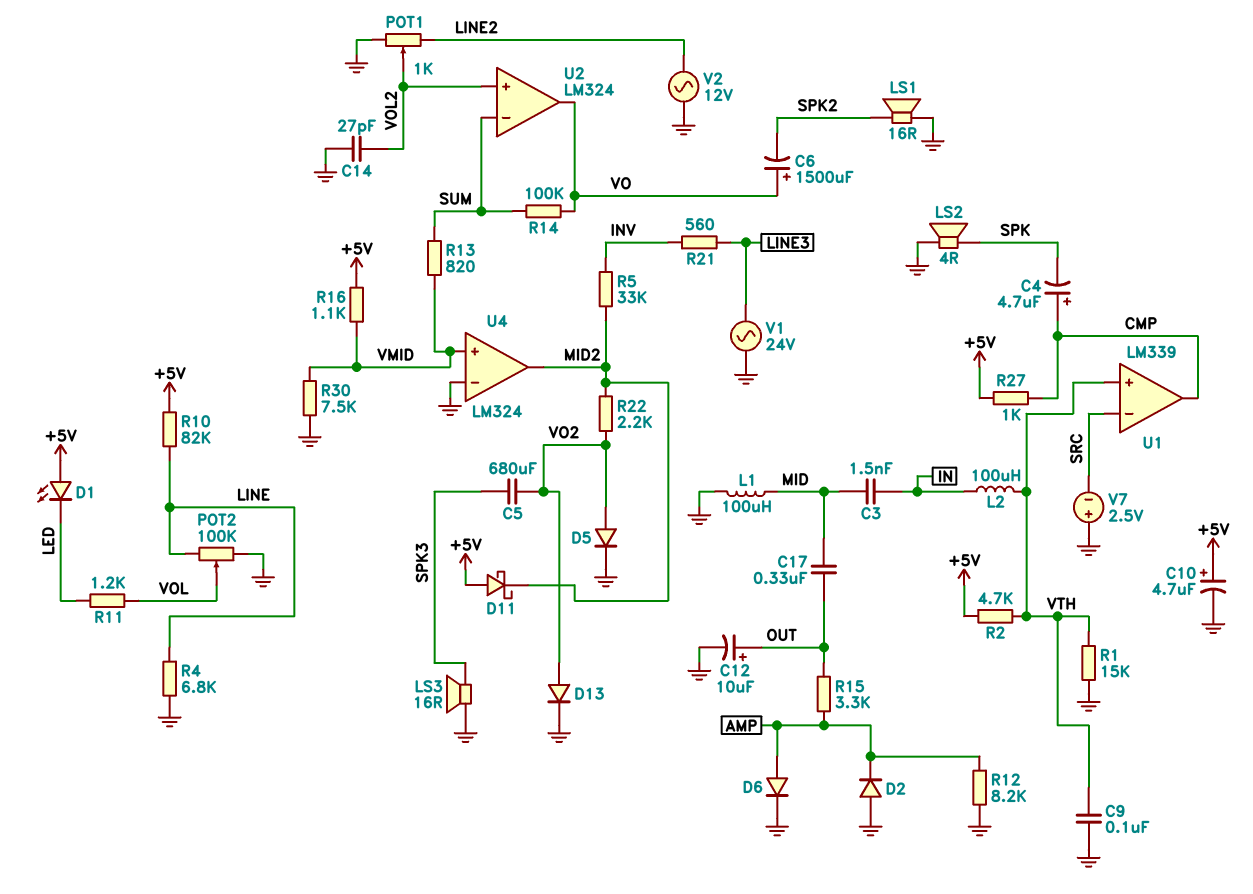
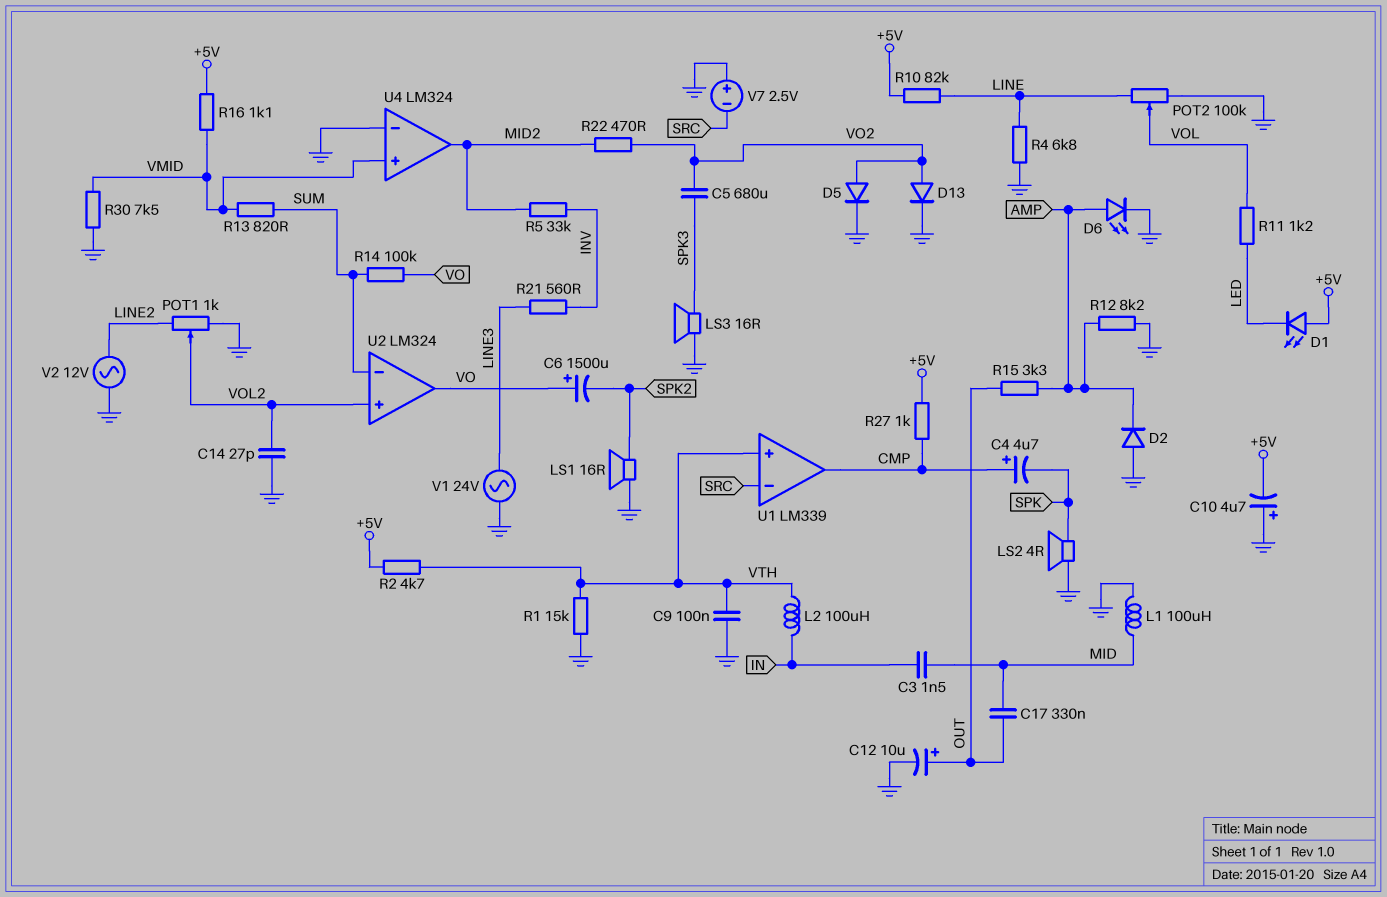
C10: 4.7uF (plus +5V, minus GND) -> 4.7uF (plus GND, minus +5V)
D6: diode (A AMP, K GND) -> LED (A AMP, K GND)
D11: schottky (A +5V, K MID2) -> none
R22: 2.2k (MID2, VO2) -> 470 (MID2, VO2)

